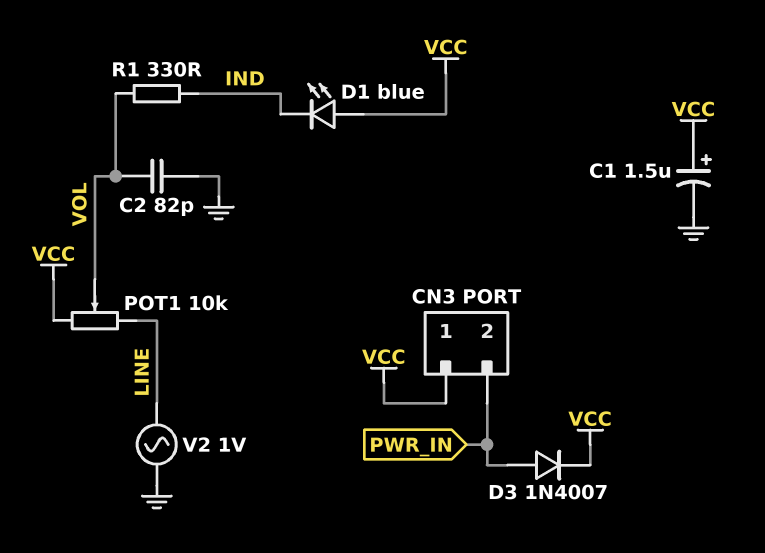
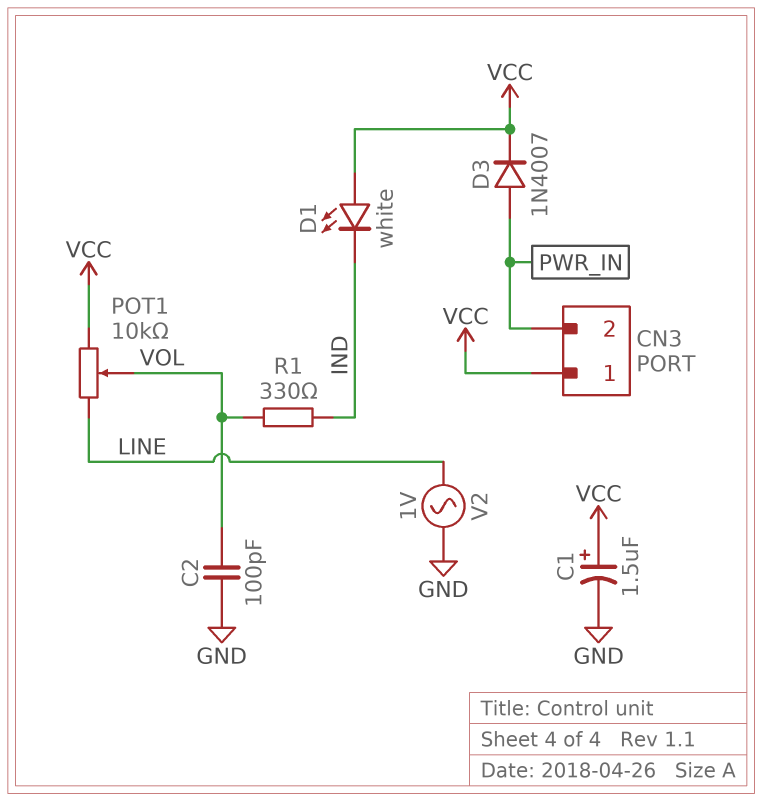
C2: 82pF (GND, VOL) -> 100pF (GND, VOL)
D1: LED blue (A VCC, K IND) -> LED white (A VCC, K IND)

